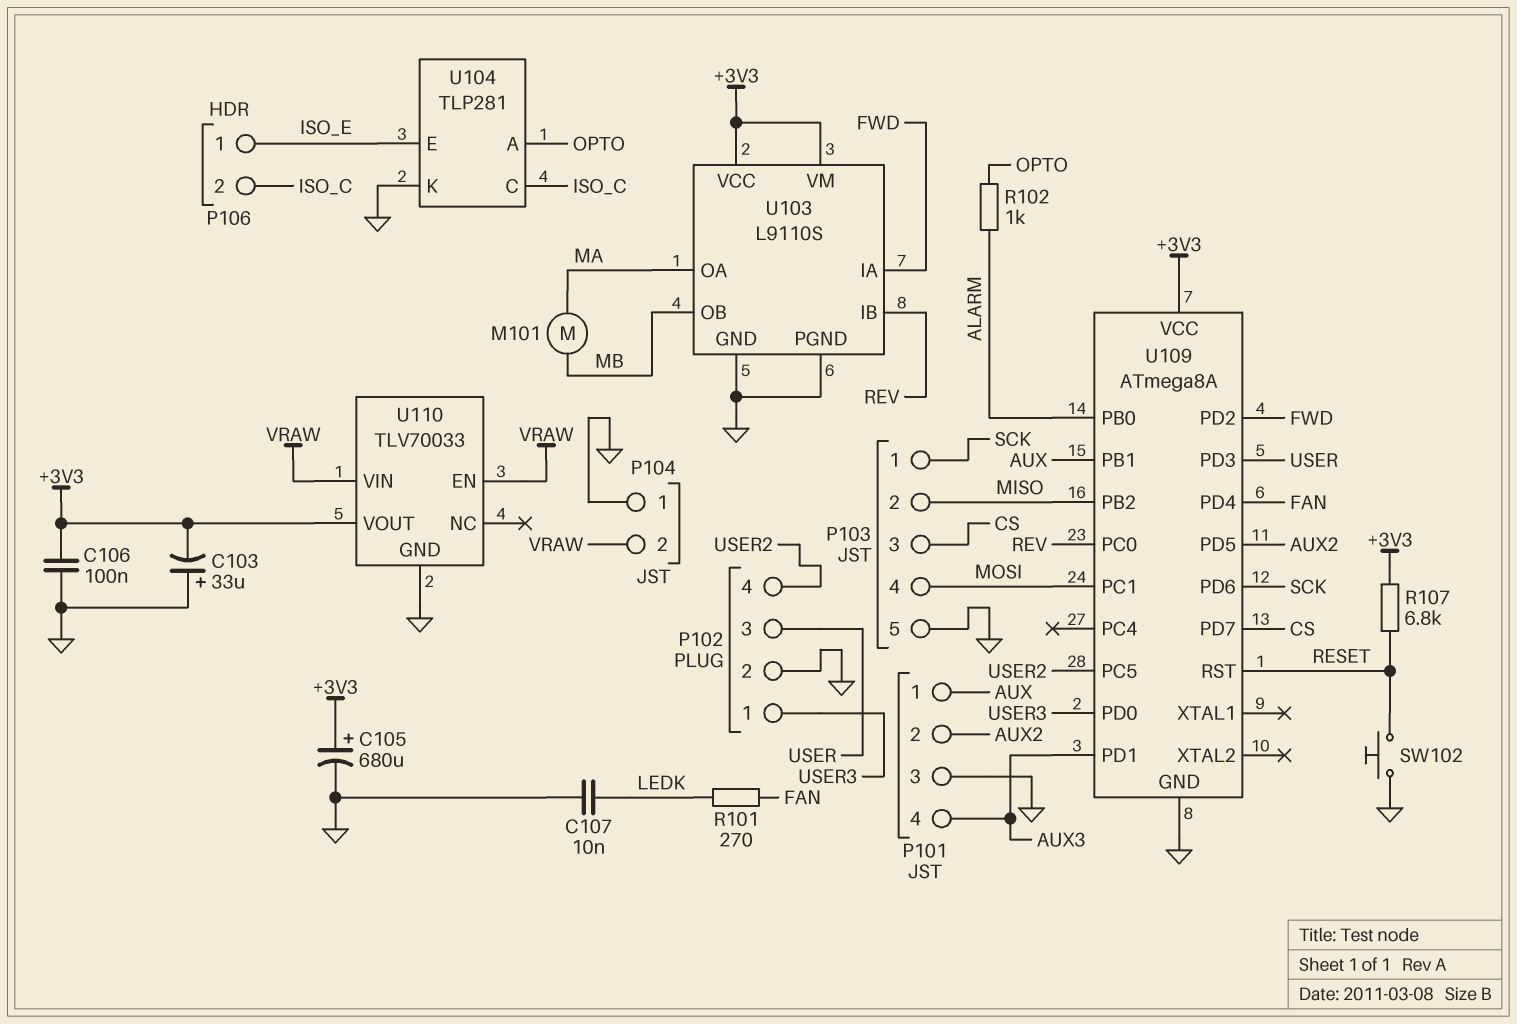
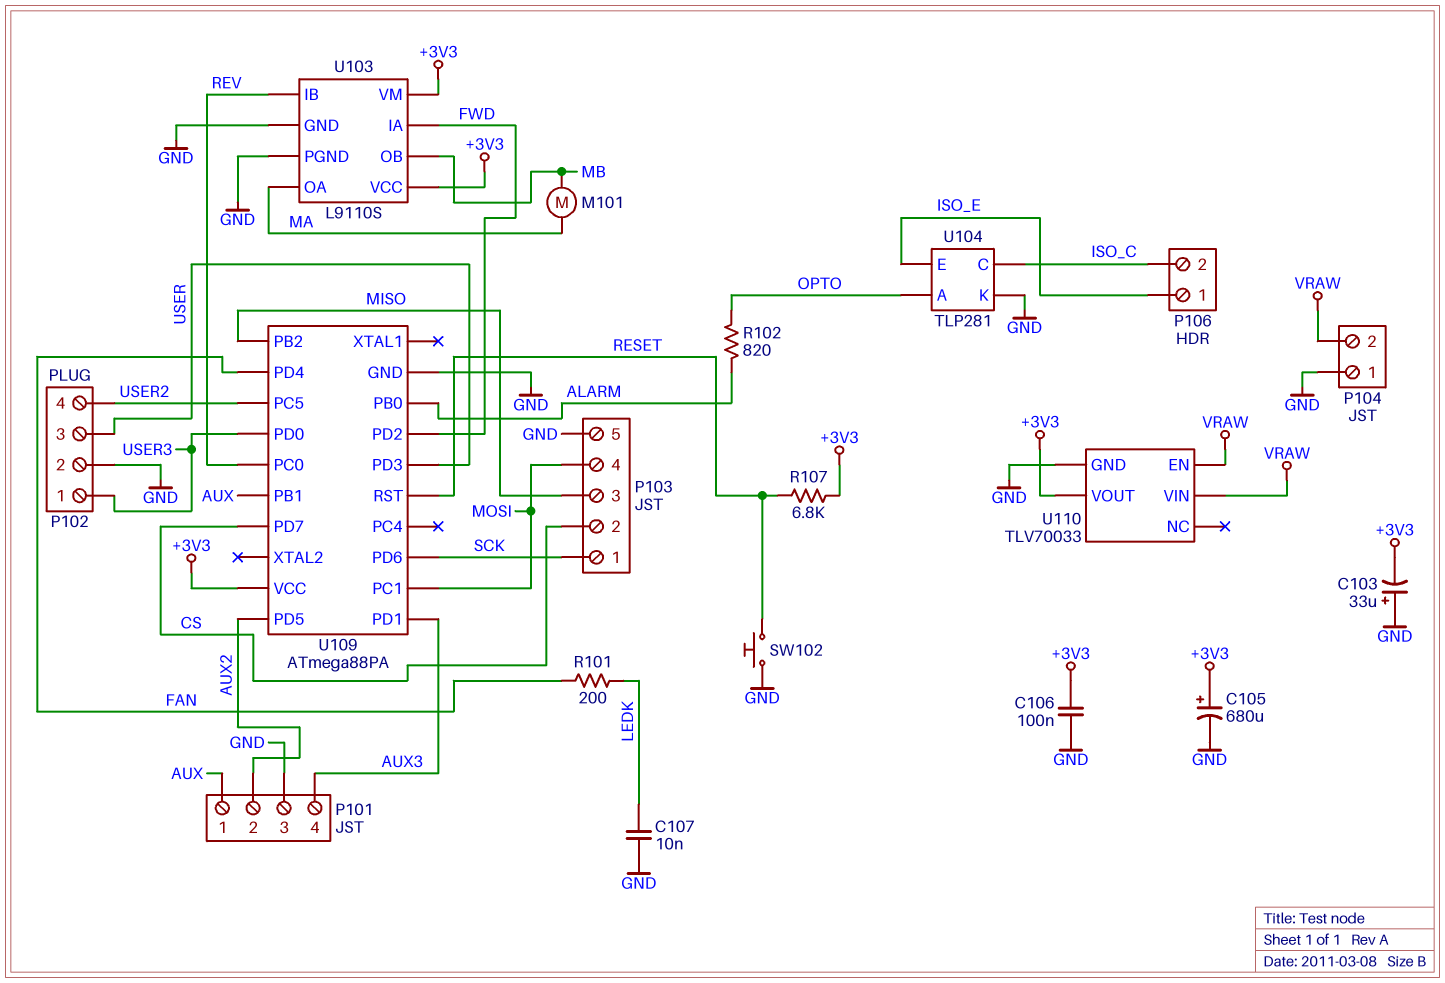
P103 pin 2: MISO -> CS
P103 pin 3: CS -> MISO
R101: 270 (FAN, LEDK) -> 200 (FAN, LEDK)
R102: 1k (ALARM, OPTO) -> 820 (ALARM, OPTO)
U109: ATmega8A -> ATmega88PA

